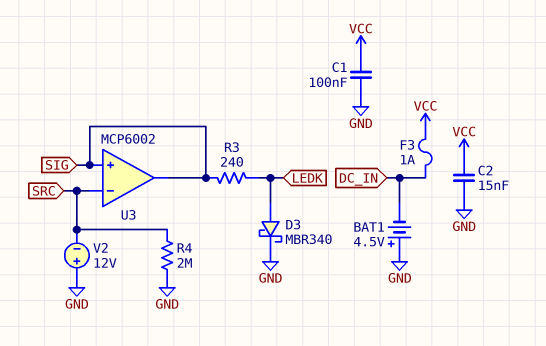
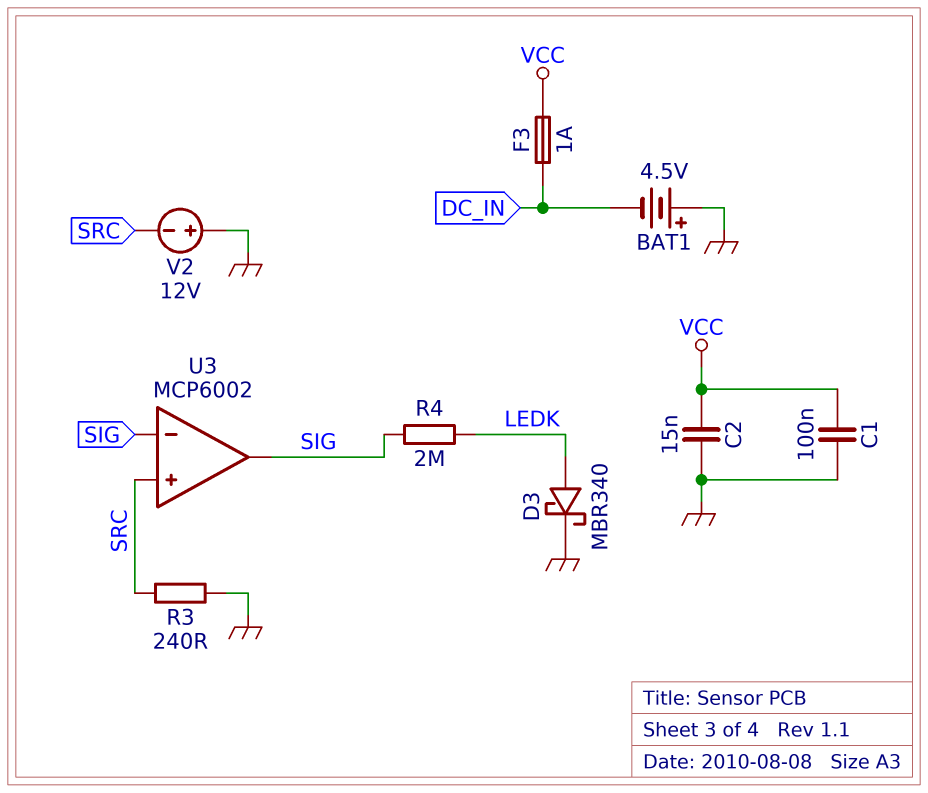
R3: 240 (LEDK, SIG) -> 240 (GND, SRC)
R4: 2M (GND, SRC) -> 2M (LEDK, SIG)
U3 pin in+: SIG -> SRC
U3 pin in-: SRC -> SIG

